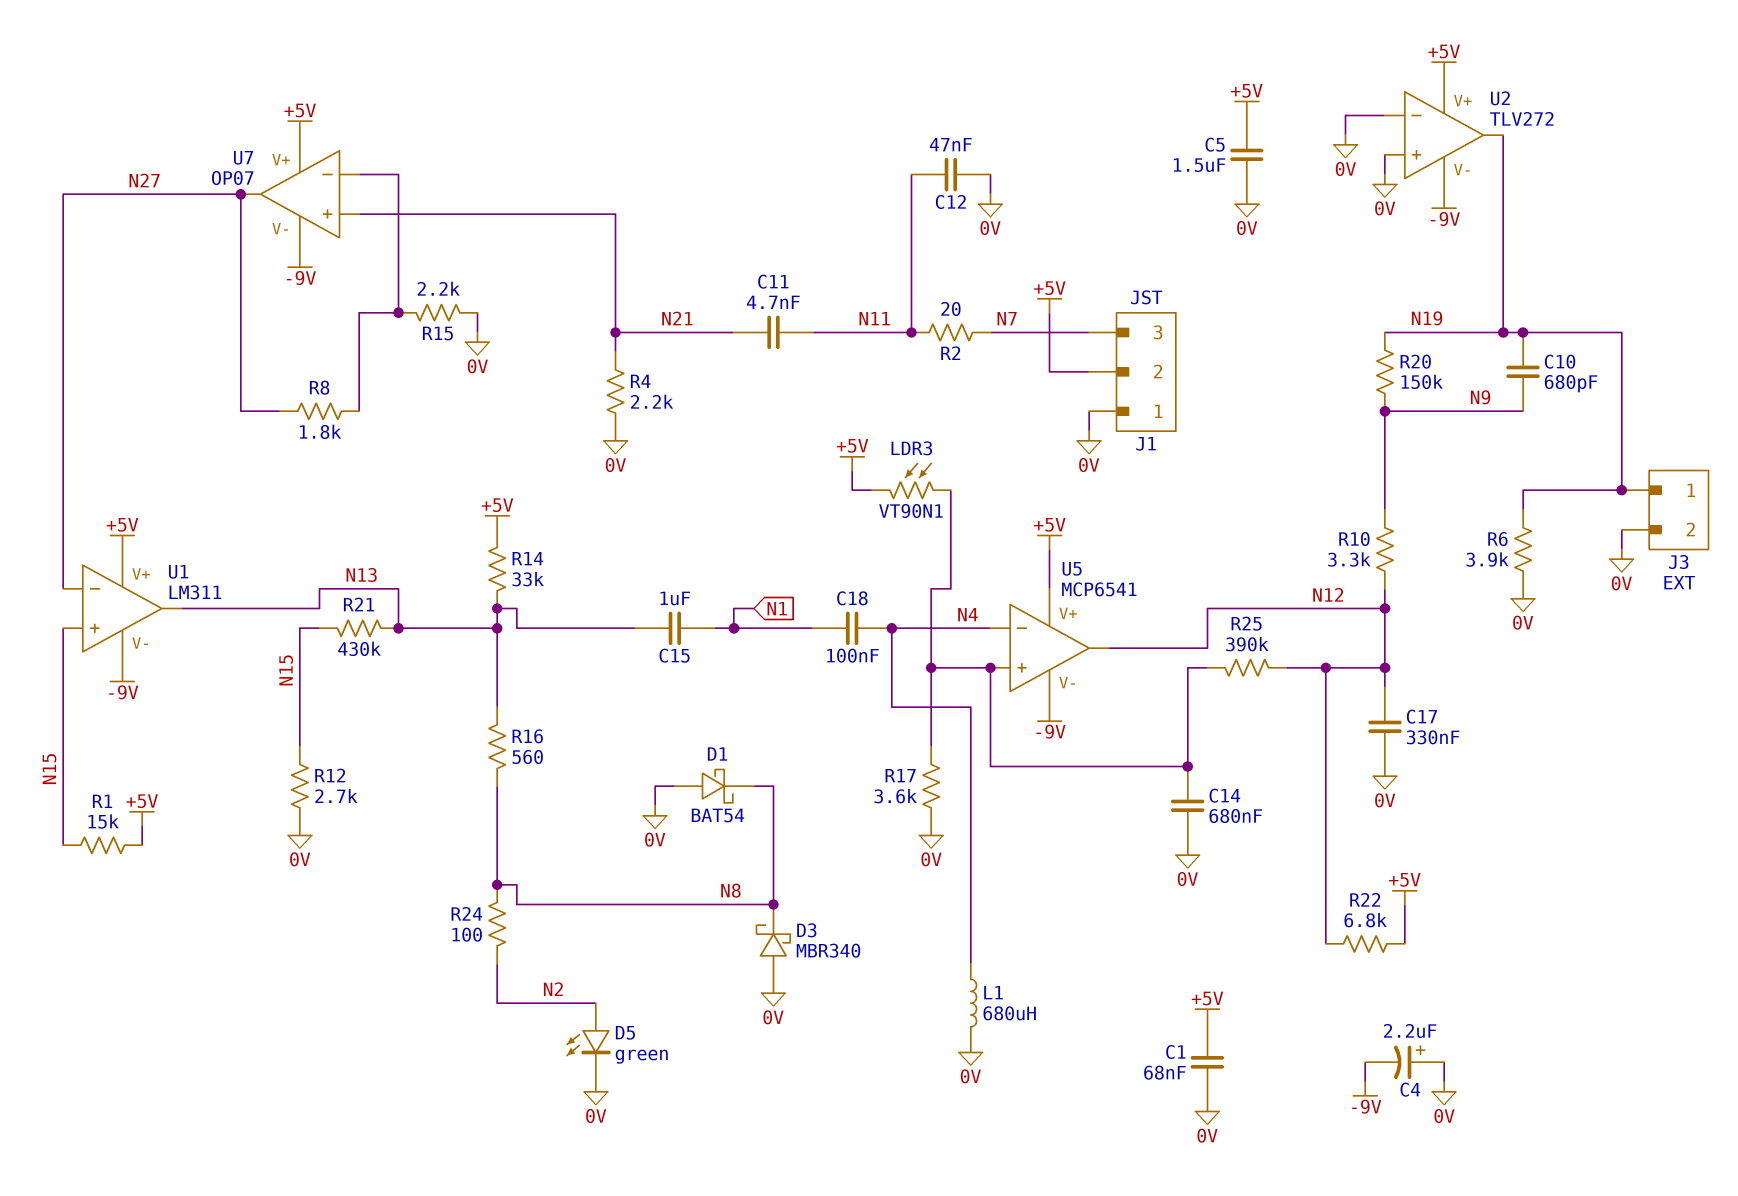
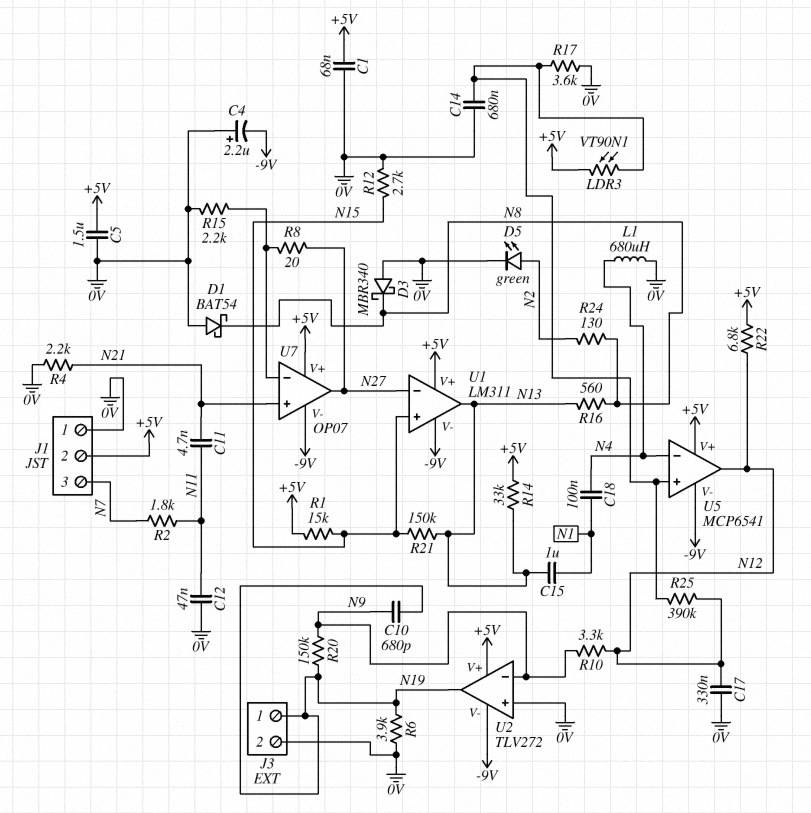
R2: 20 (N7, N11) -> 1.8k (N7, N11)
R8: 1.8k (N27, U7/in-) -> 20 (N27, U7/in-)
R21: 430k (N13, N15) -> 150k (N13, N15)
R24: 100 (N2, N8) -> 130 (N2, N8)
U2 pin in-: 0V -> N9

